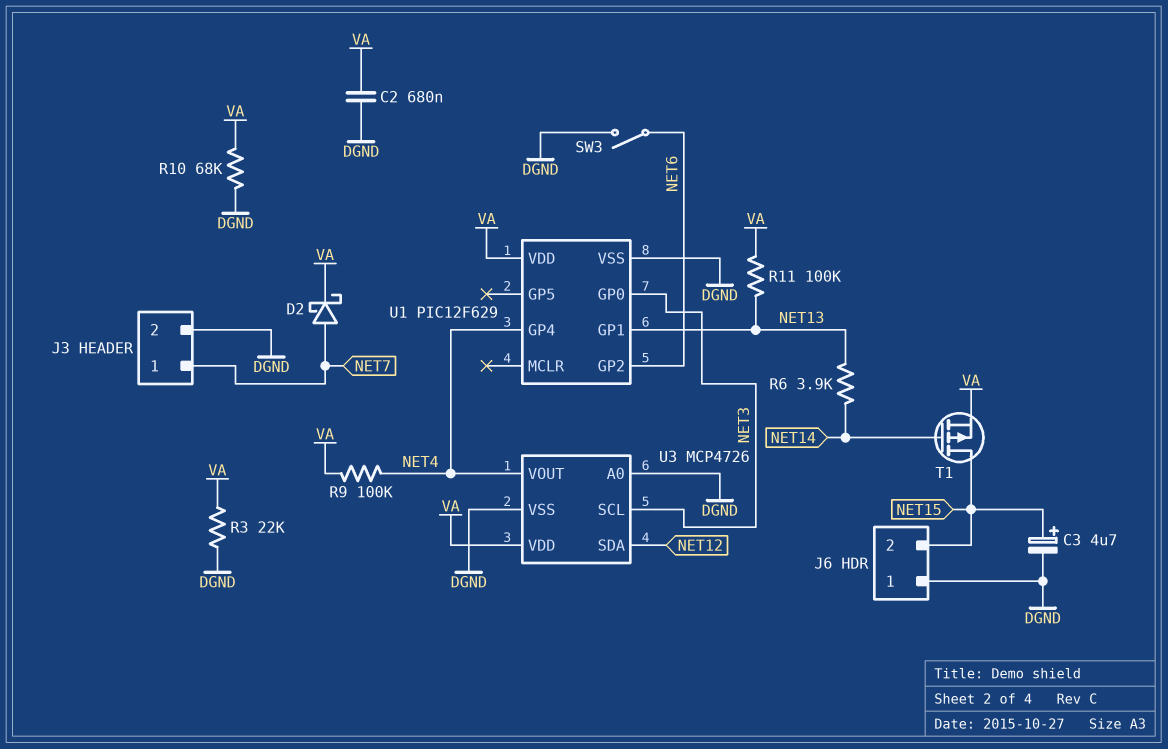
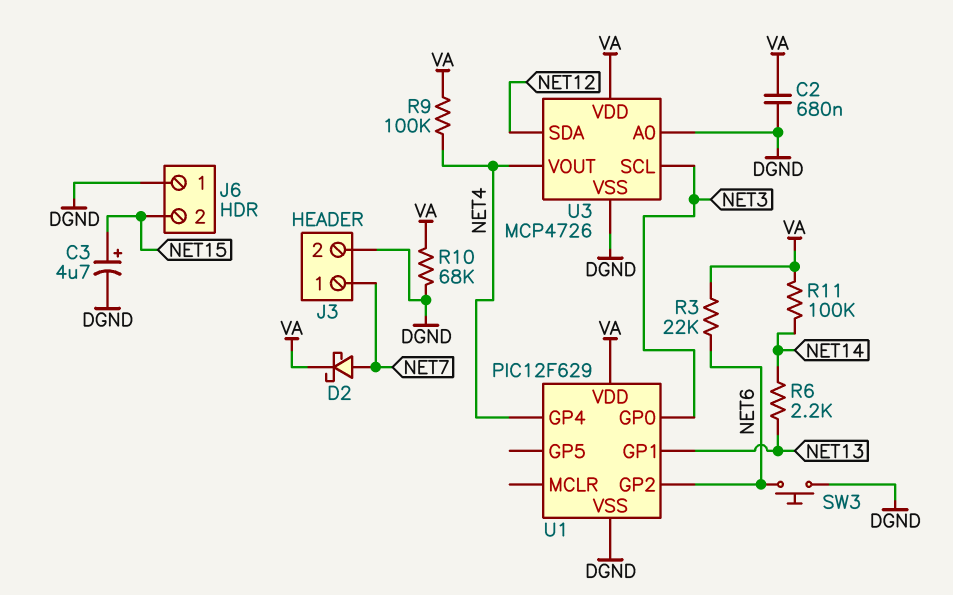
R3: 22k (DGND, VA) -> 22k (NET6, VA)
R6: 3.9k (NET13, NET14) -> 2.2k (NET13, NET14)
R11: 100k (NET13, VA) -> 100k (NET14, VA)
SW3: switch (DGND, NET6) -> button (DGND, NET6)
T1: PMOS (G NET14, D NET15, S VA) -> none

